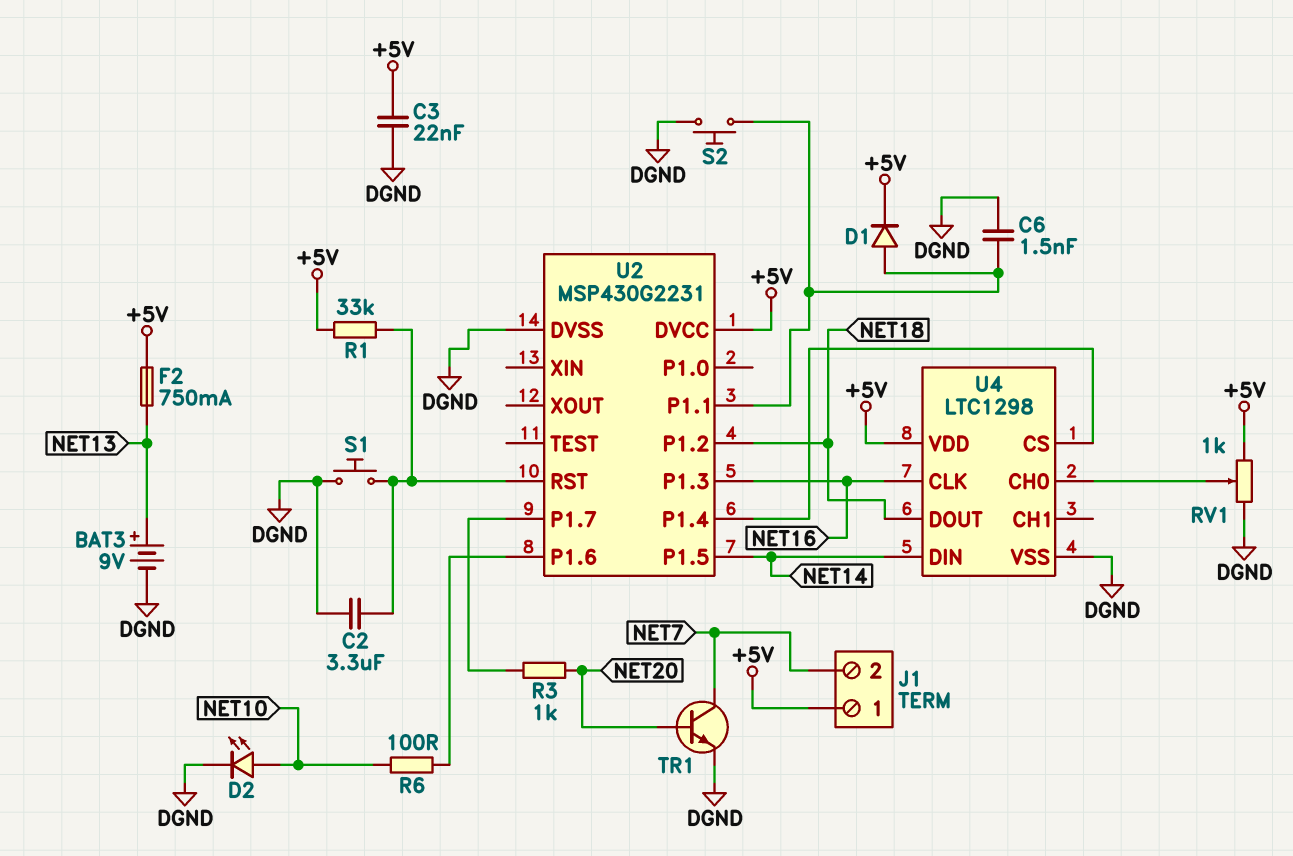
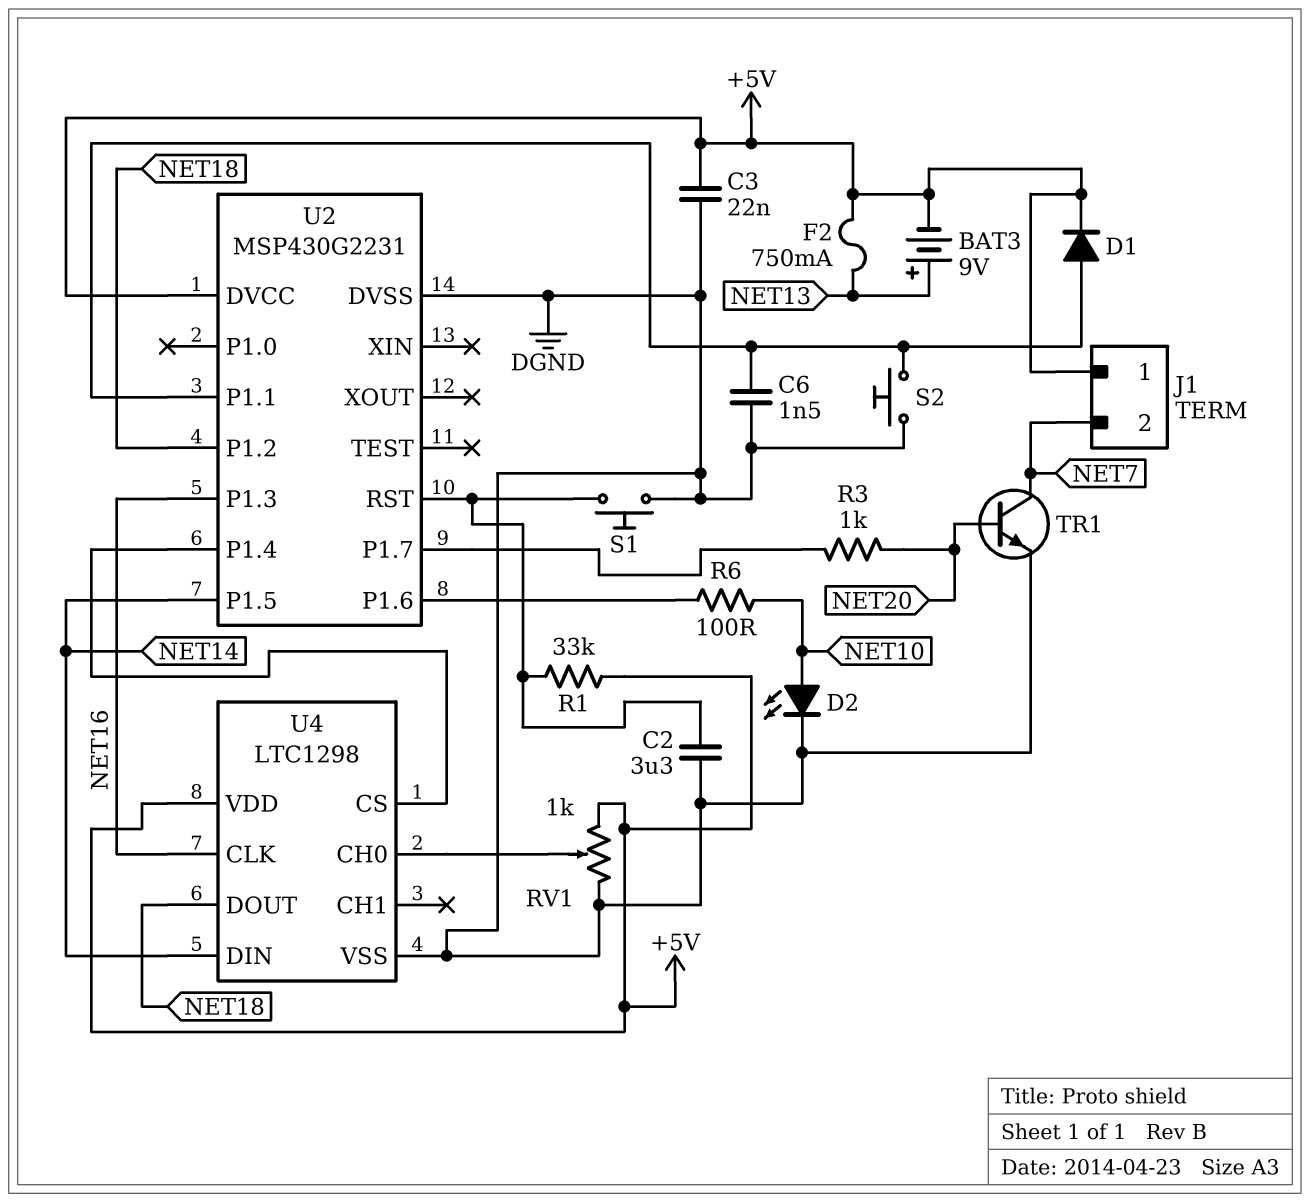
BAT3: 9V (plus NET13, minus DGND) -> 9V (plus NET13, minus +5V)

